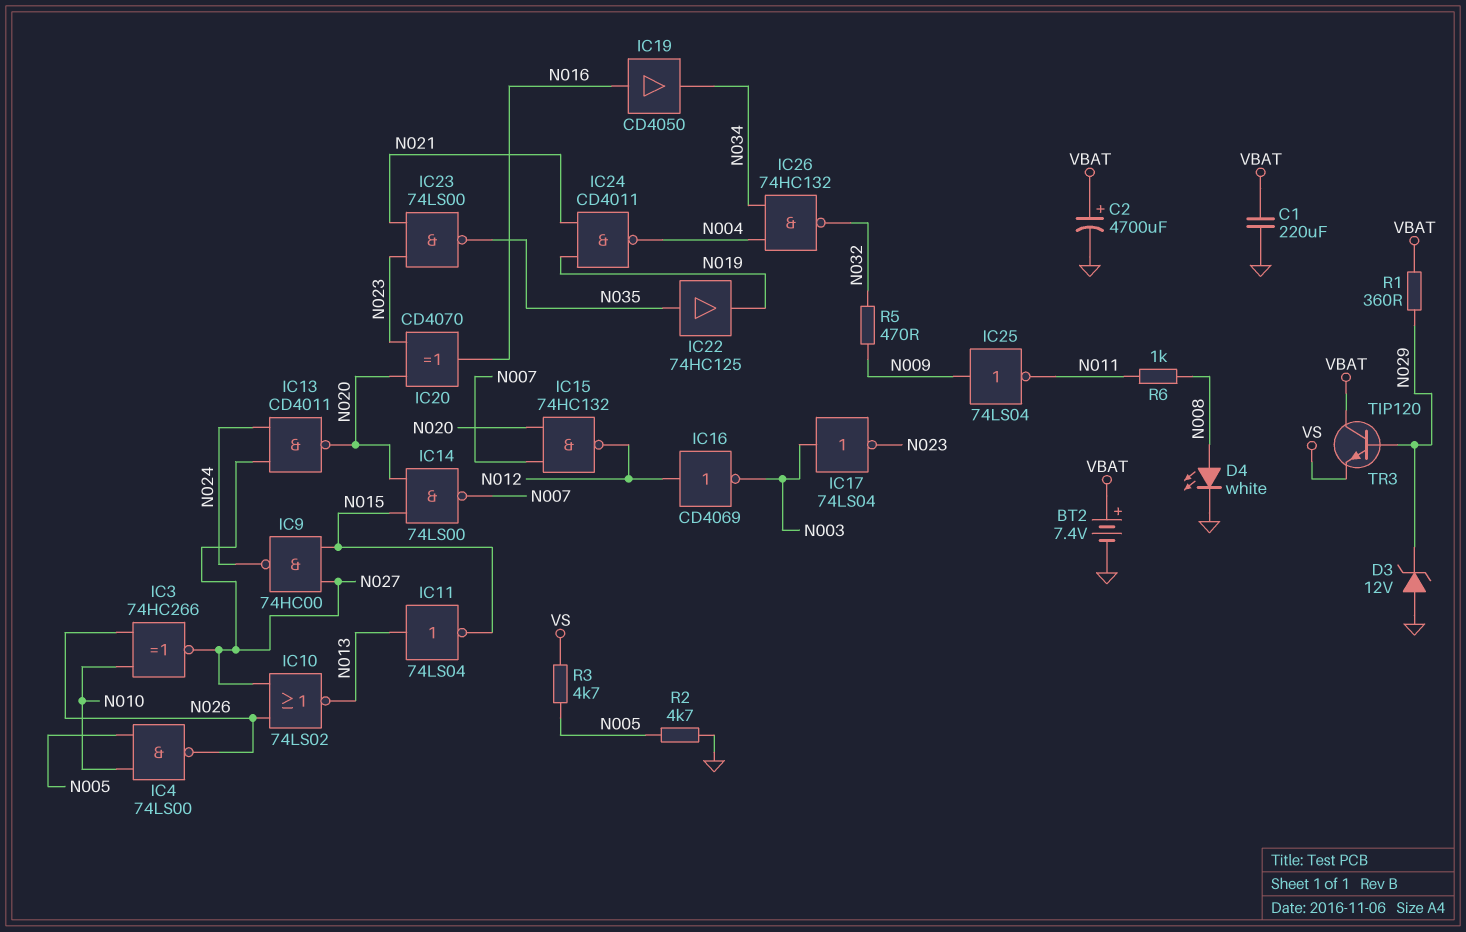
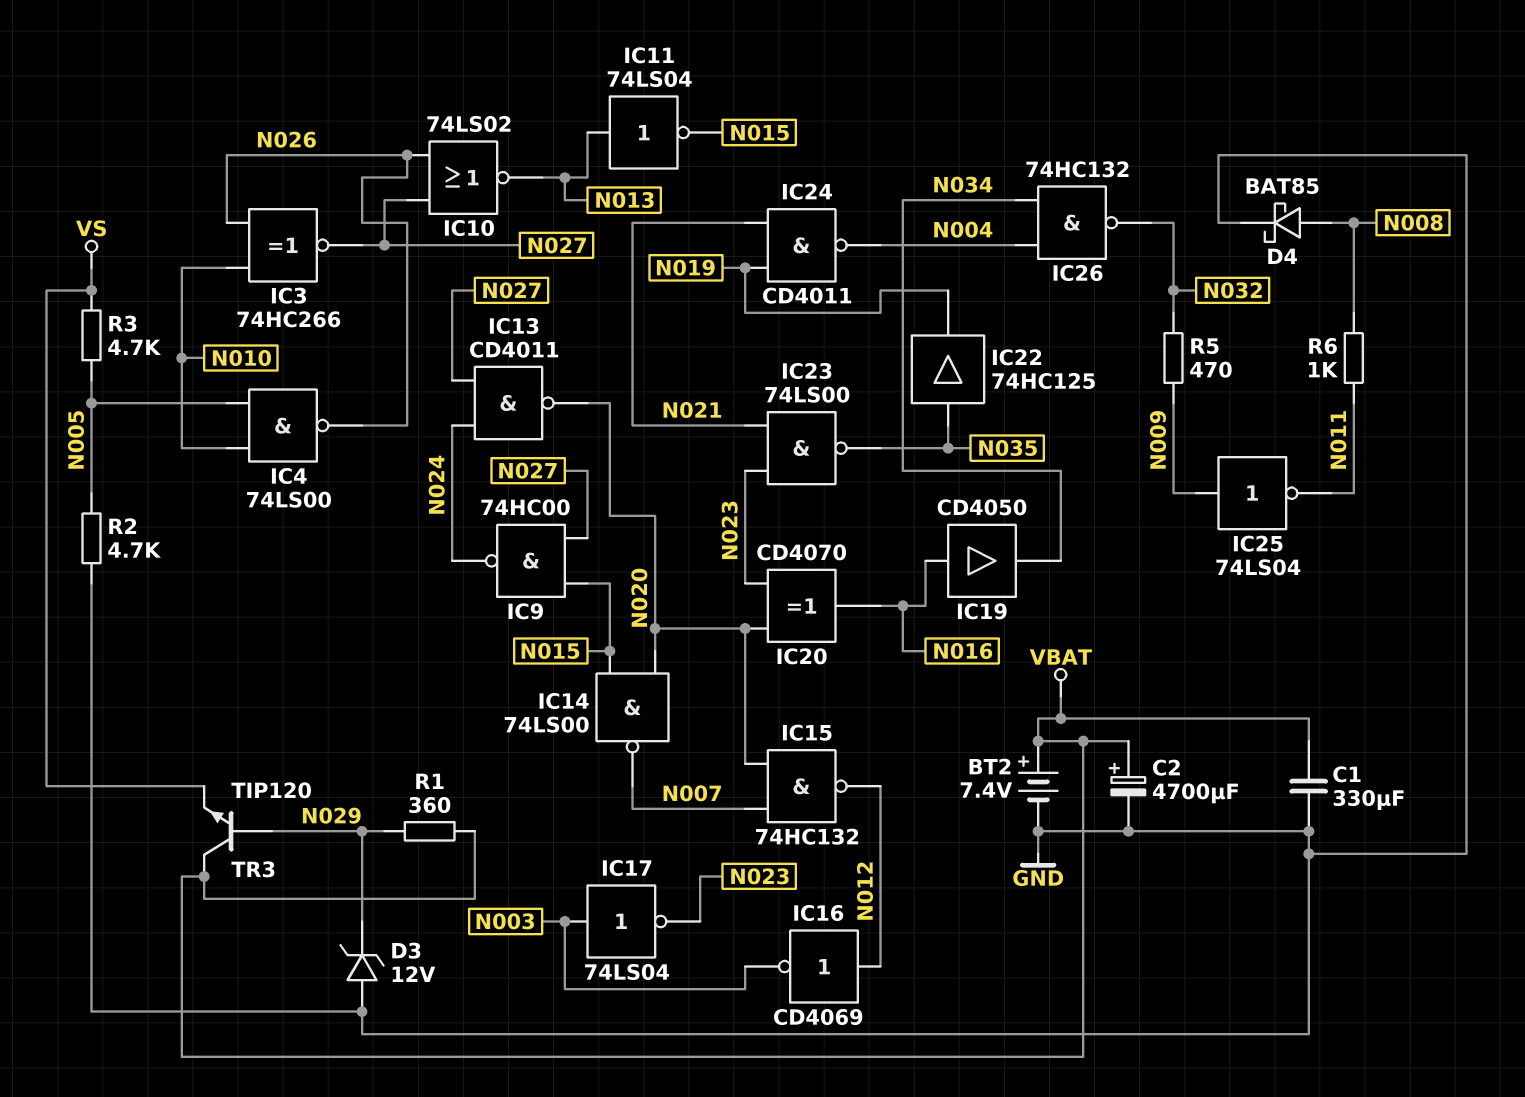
C1: 220uF (GND, VBAT) -> 330uF (GND, VBAT)
D4: LED white (A N008, K GND) -> schottky BAT85 (A N008, K GND)

